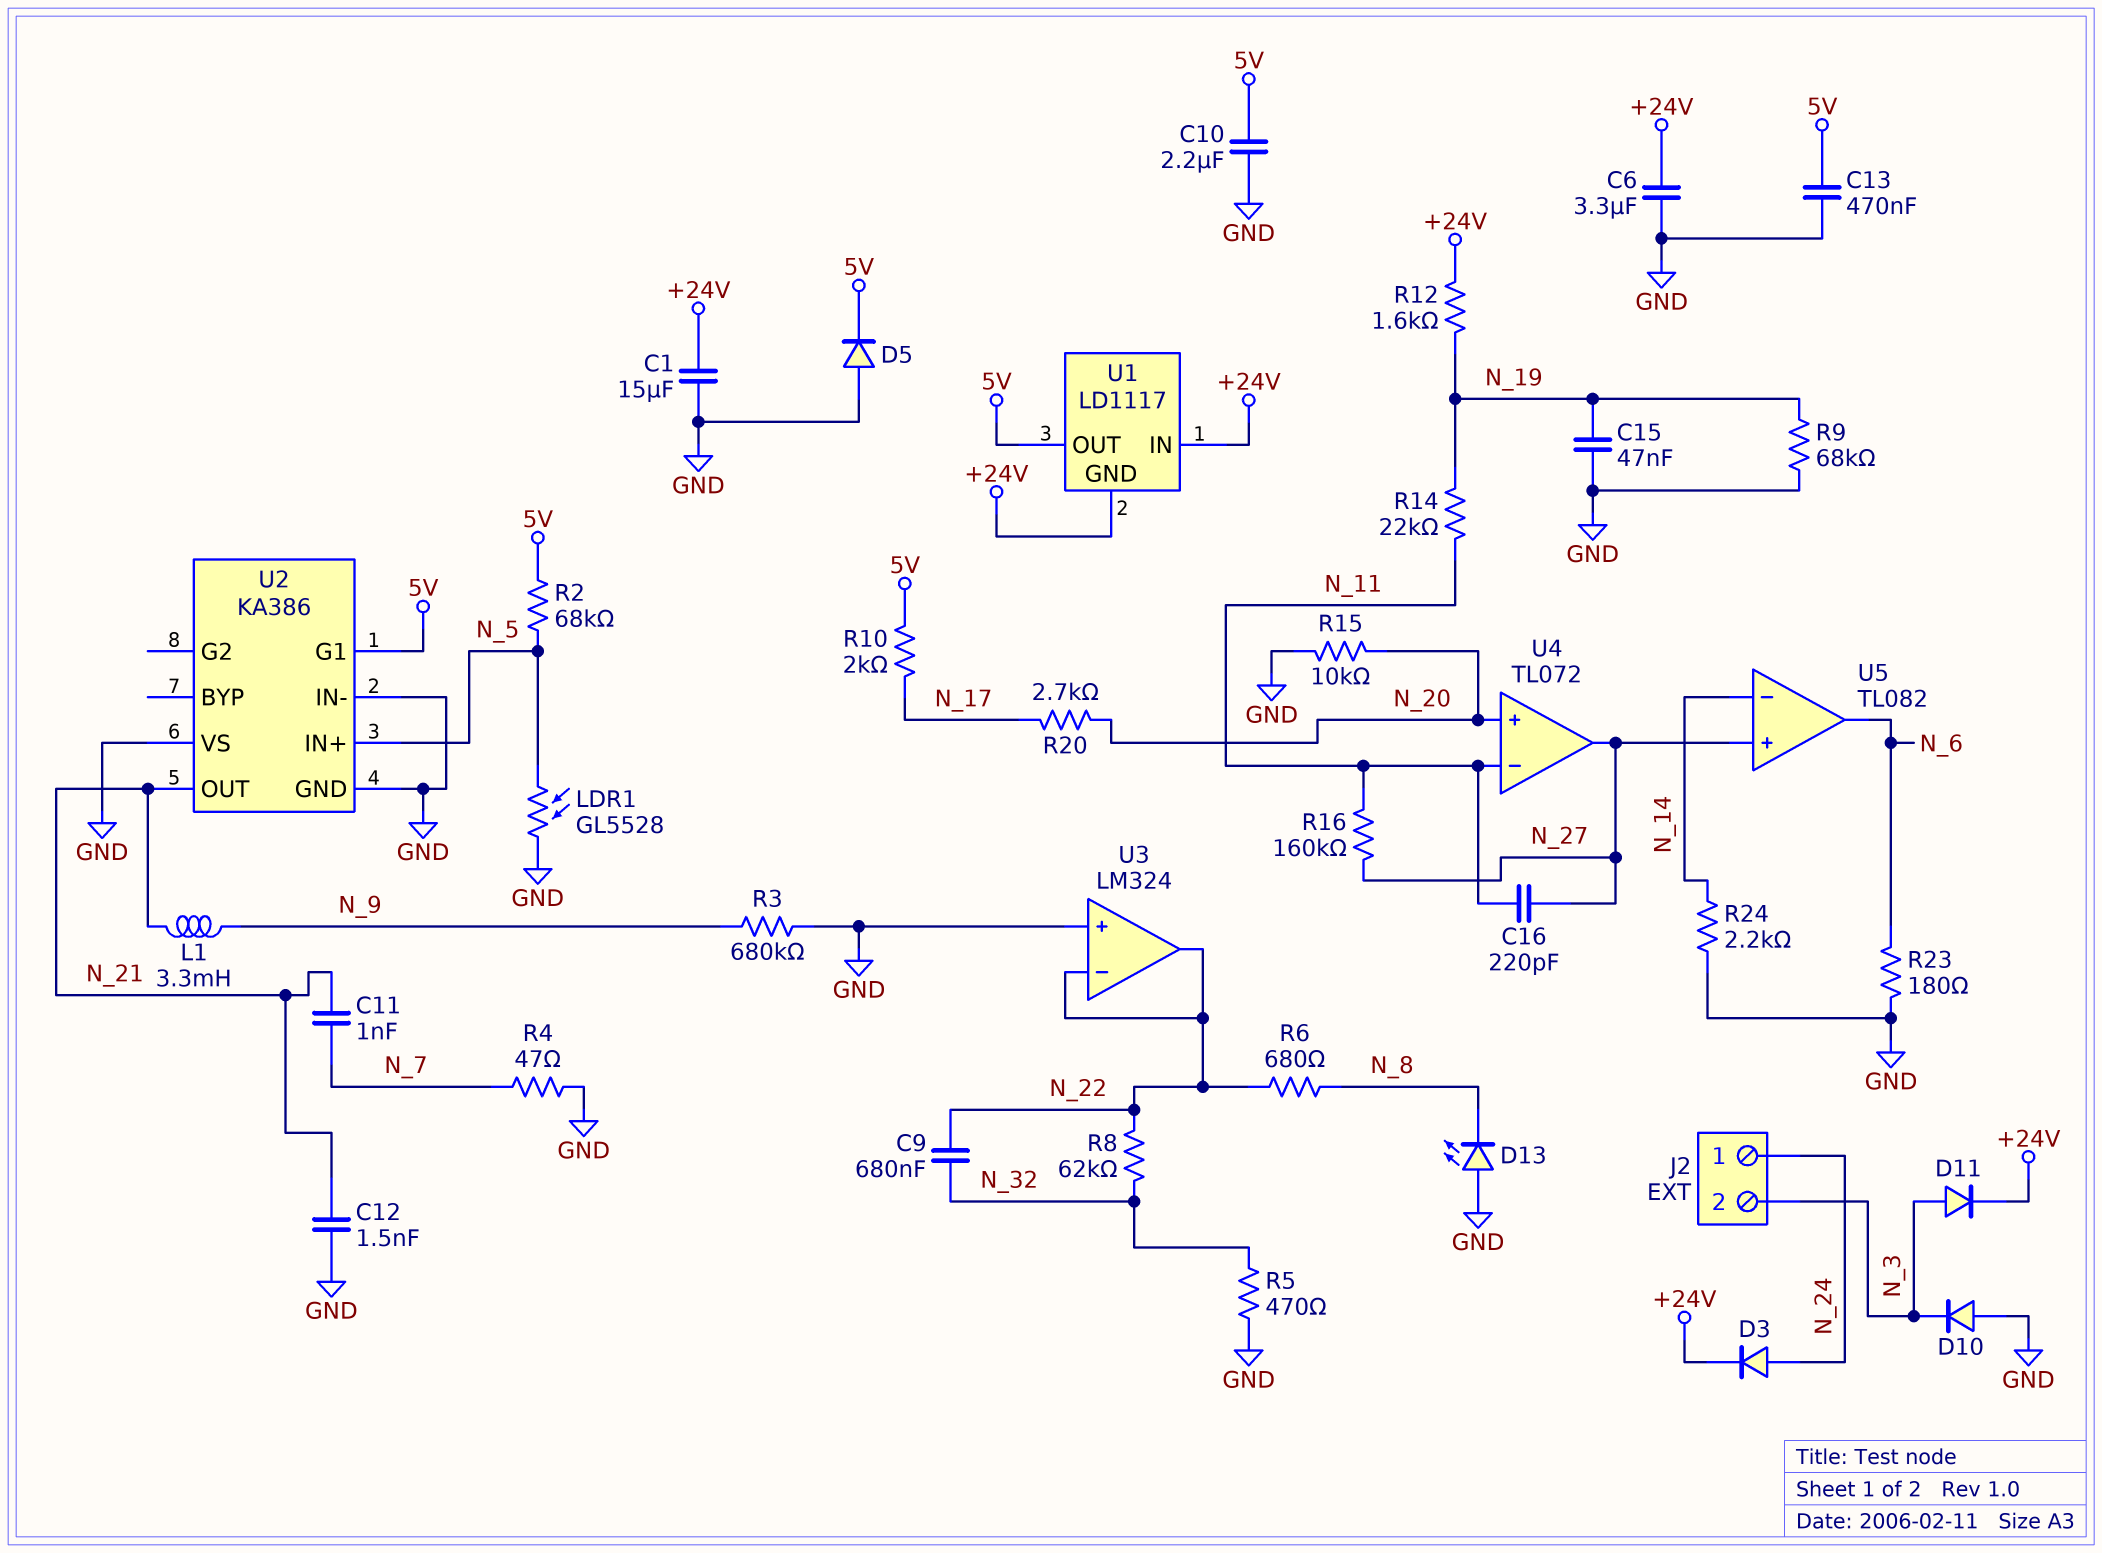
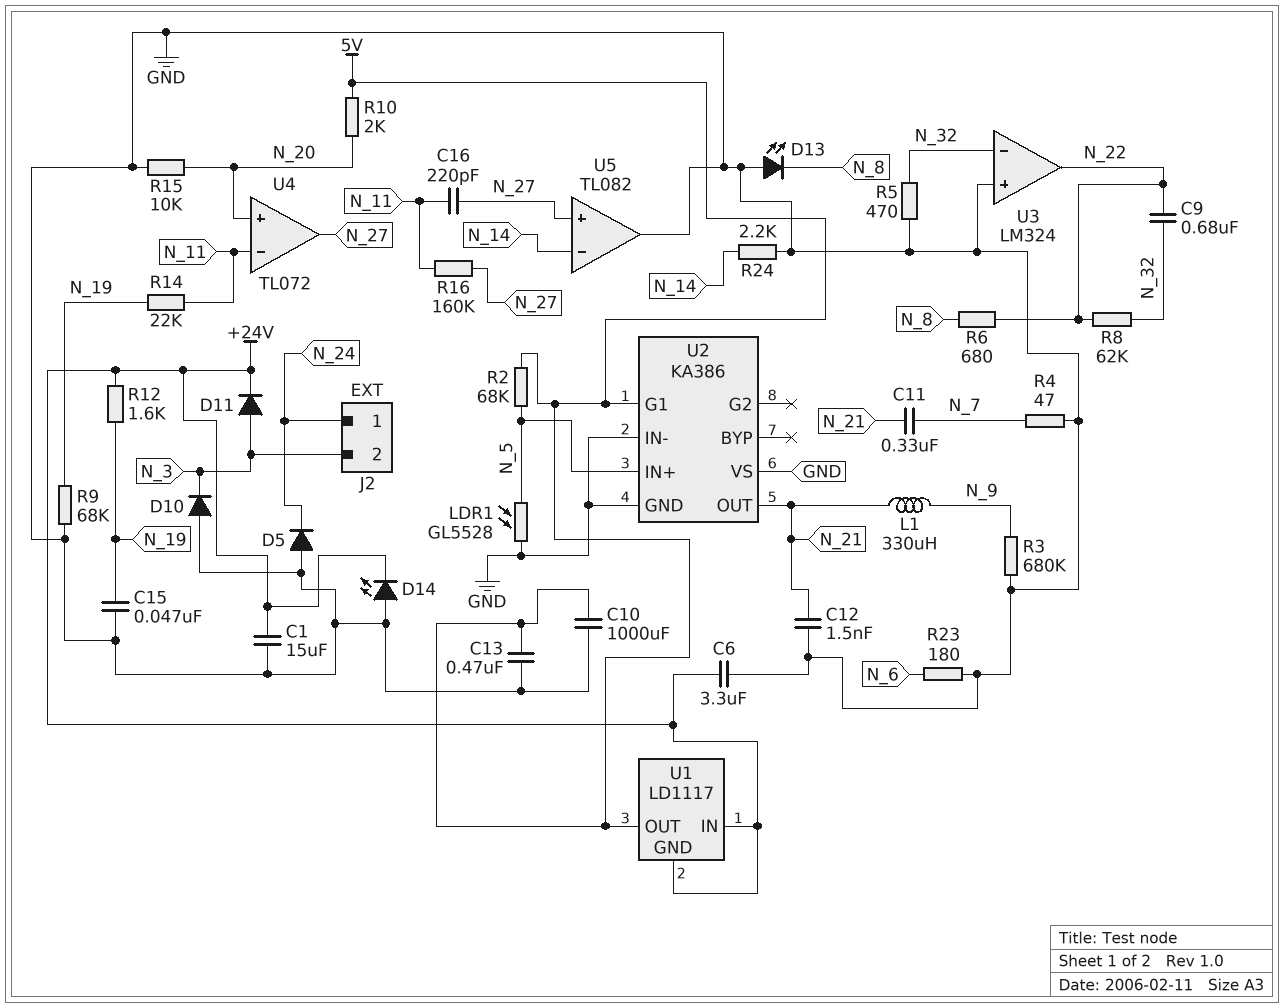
C10: 2.2uF (5V, GND) -> 1000uF (5V, GND)
C11: 1nF (N_7, N_21) -> 330nF (N_7, N_21)
D3: diode (A N_24, K +24V) -> none
D5: diode (A GND, K 5V) -> diode (A GND, K N_24)
D14: none -> LED (A GND, K +24V)
L1: 3.3mH (N_9, N_21) -> 330uH (N_9, N_21)
R10: 2k (5V, N_17) -> 2k (5V, N_20)
R20: 2.7k (N_17, N_20) -> none
U3 pin in-: N_22 -> N_32
U5 pin out: N_6 -> GND

